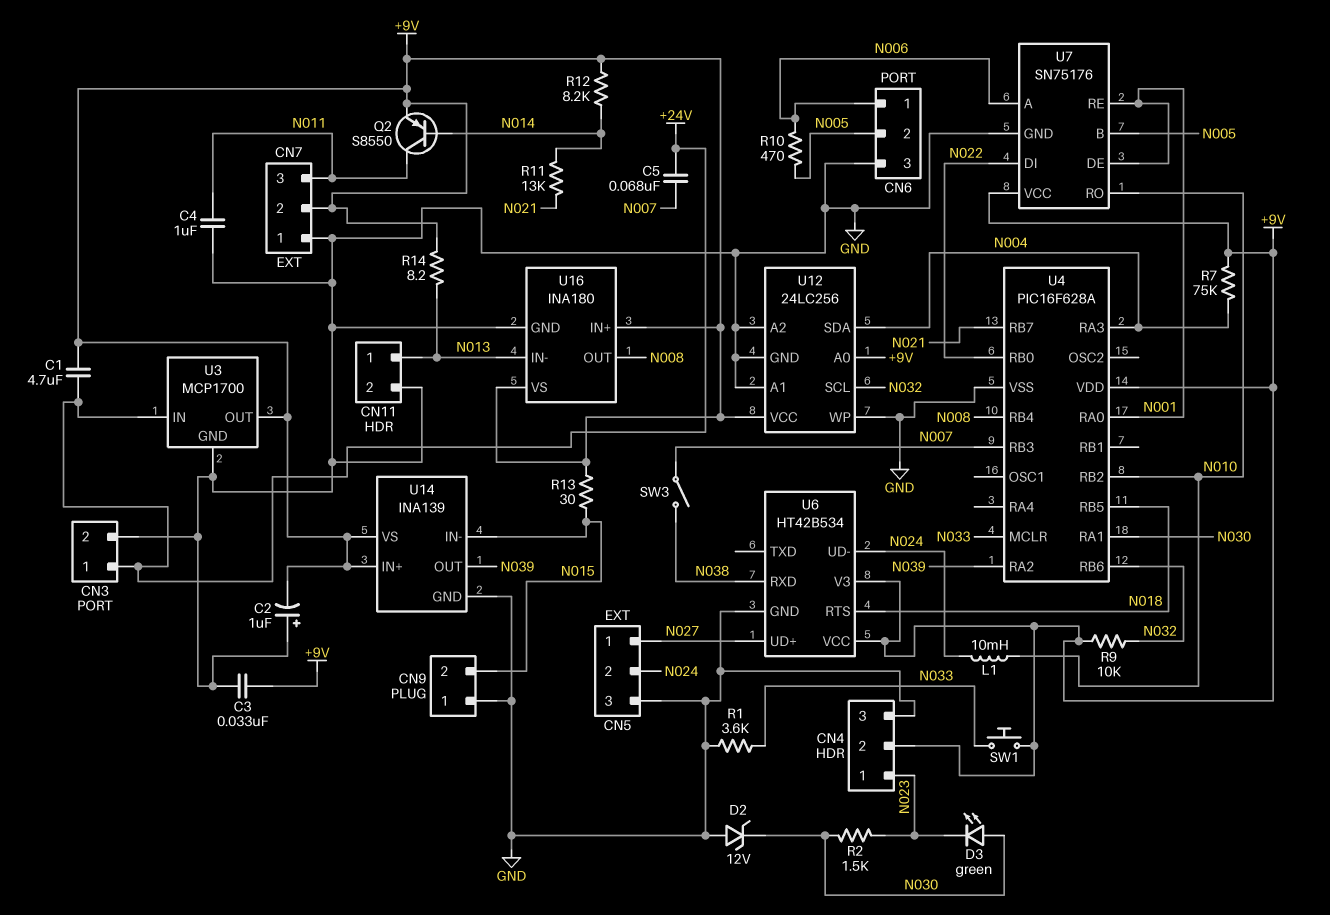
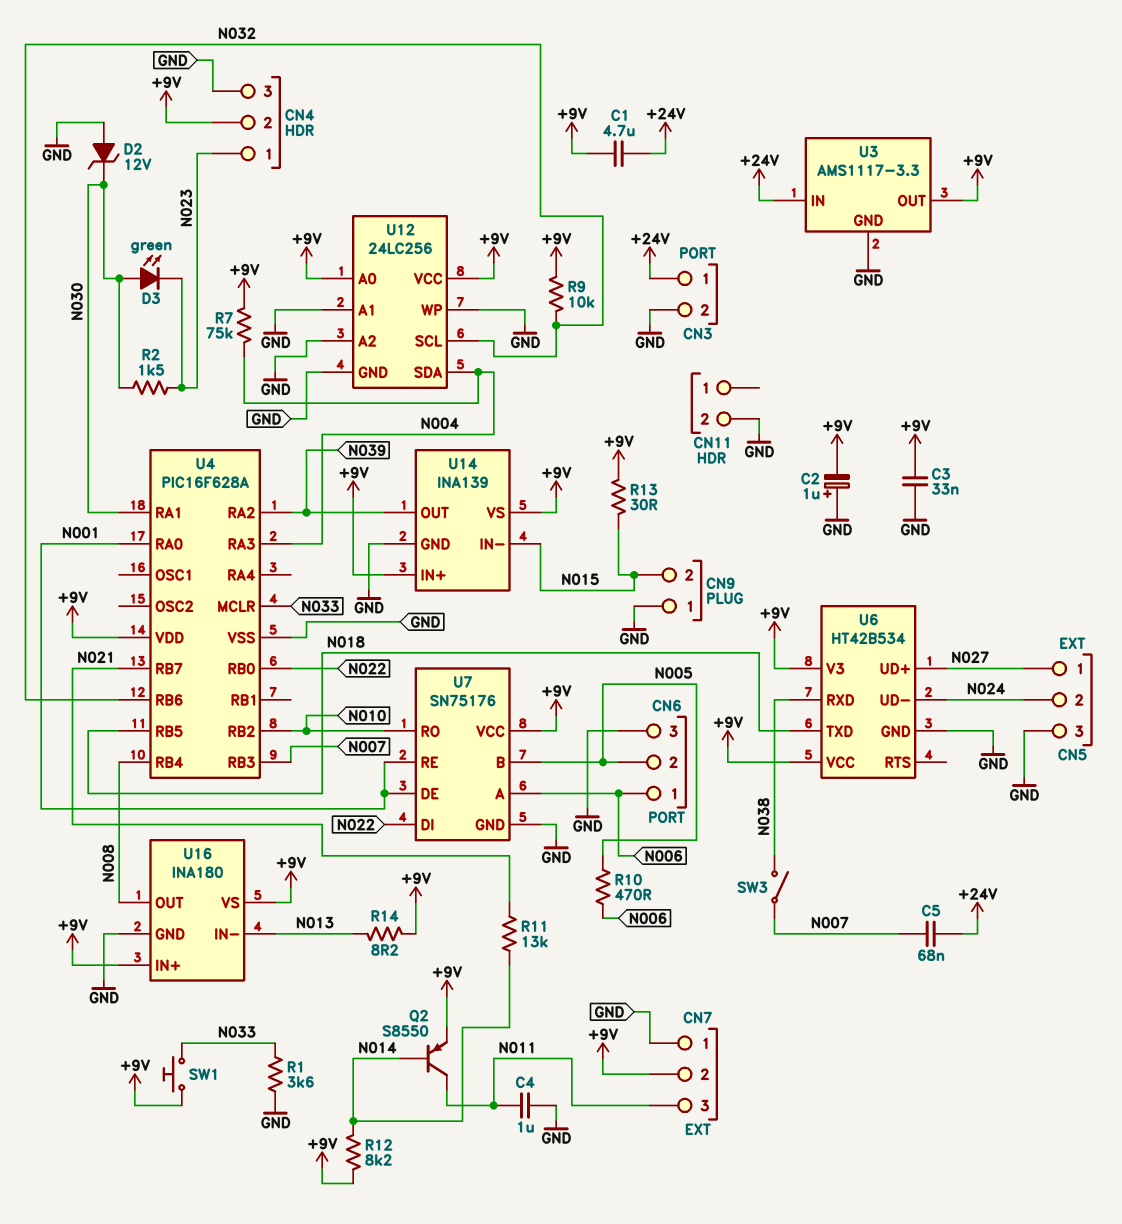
CN11 pin 1: N013 -> none
L1: 10mH (N010, N024) -> none
U3: MCP1700 -> AMS1117-3.3
U6 pin RTS: N018 -> none
U6 pin TXD: none -> N018

